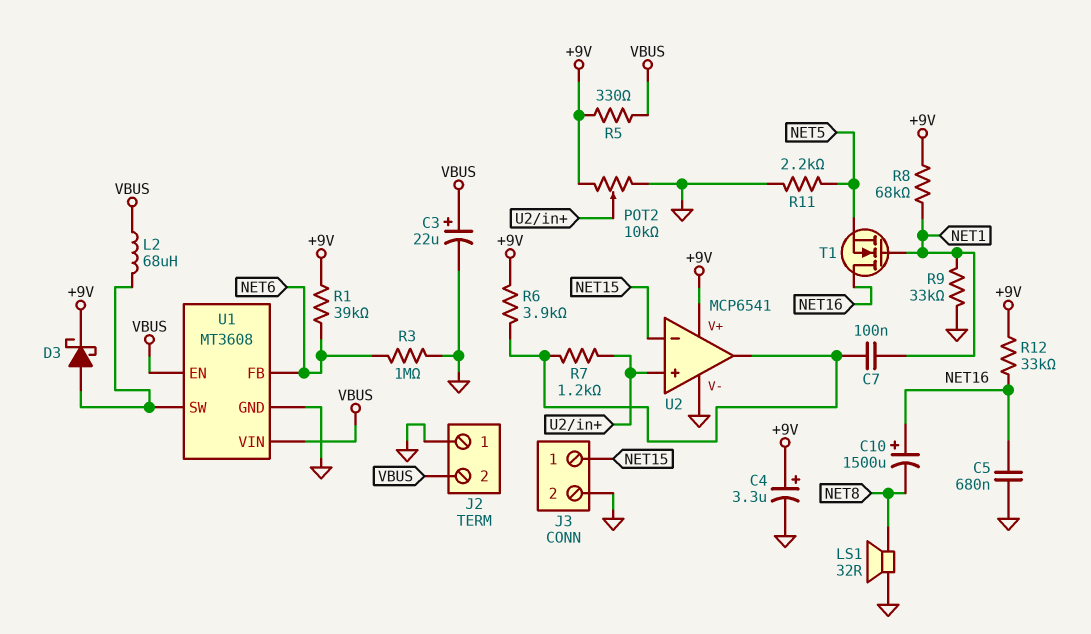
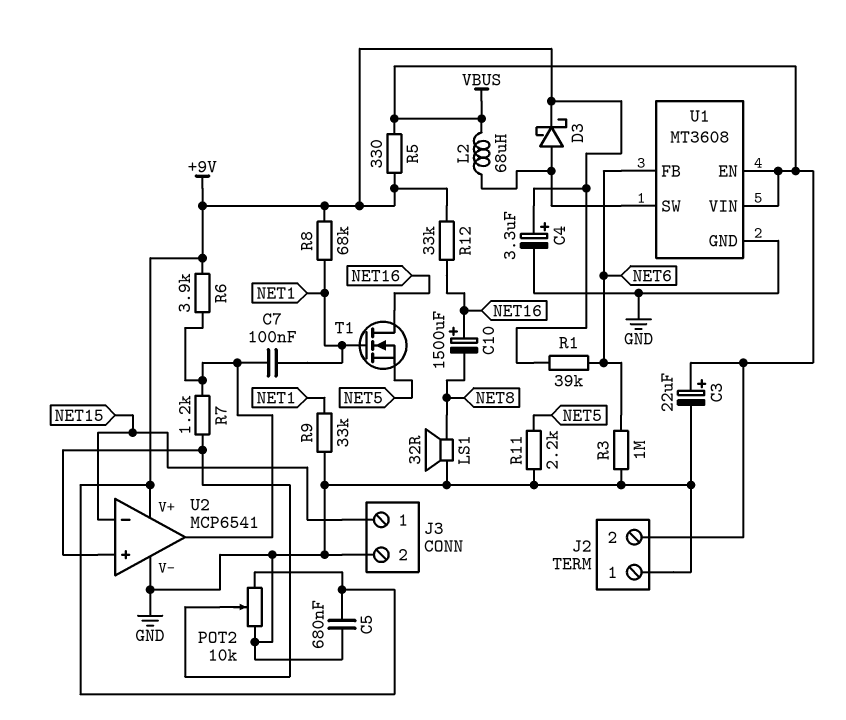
C5: 680nF (GND, NET16) -> 680nF (+9V, GND)

